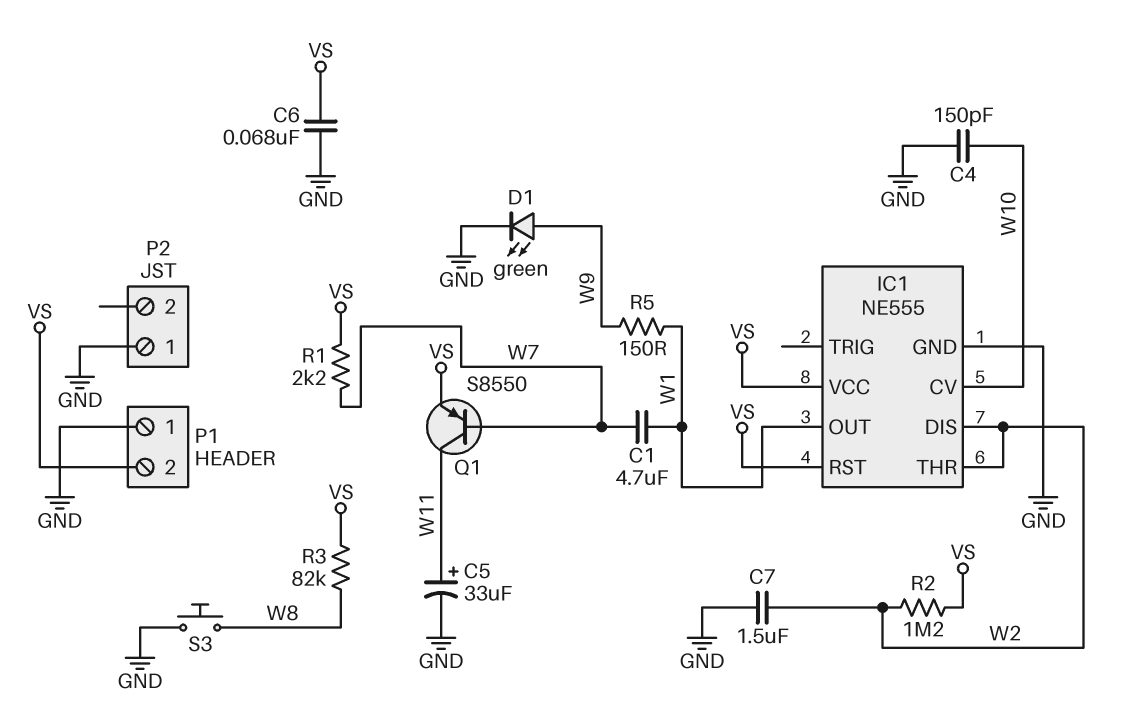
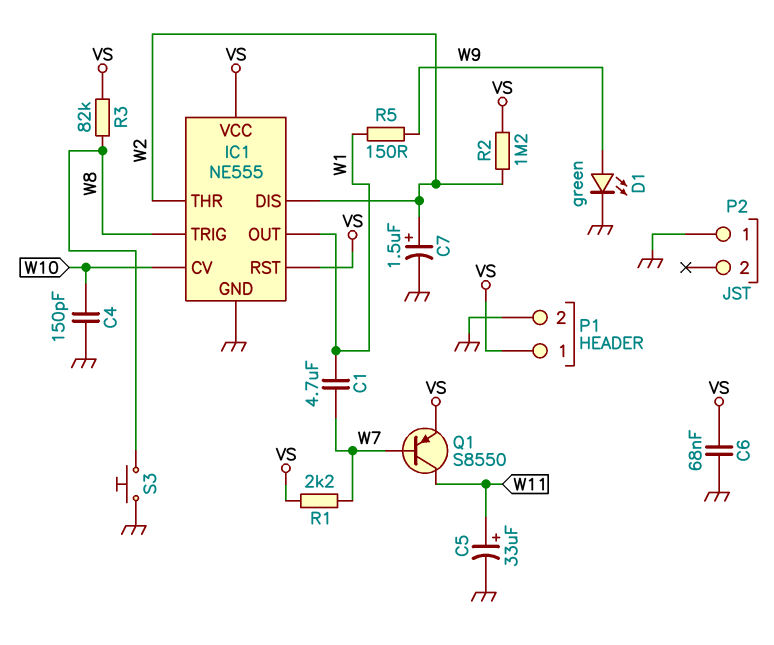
C7: 1.5uF (GND, W2) -> 1.5uF (plus W2, minus GND)
IC1 pin TRIG: none -> W8
P1 pin 1: GND -> VS
P1 pin 2: VS -> GND

